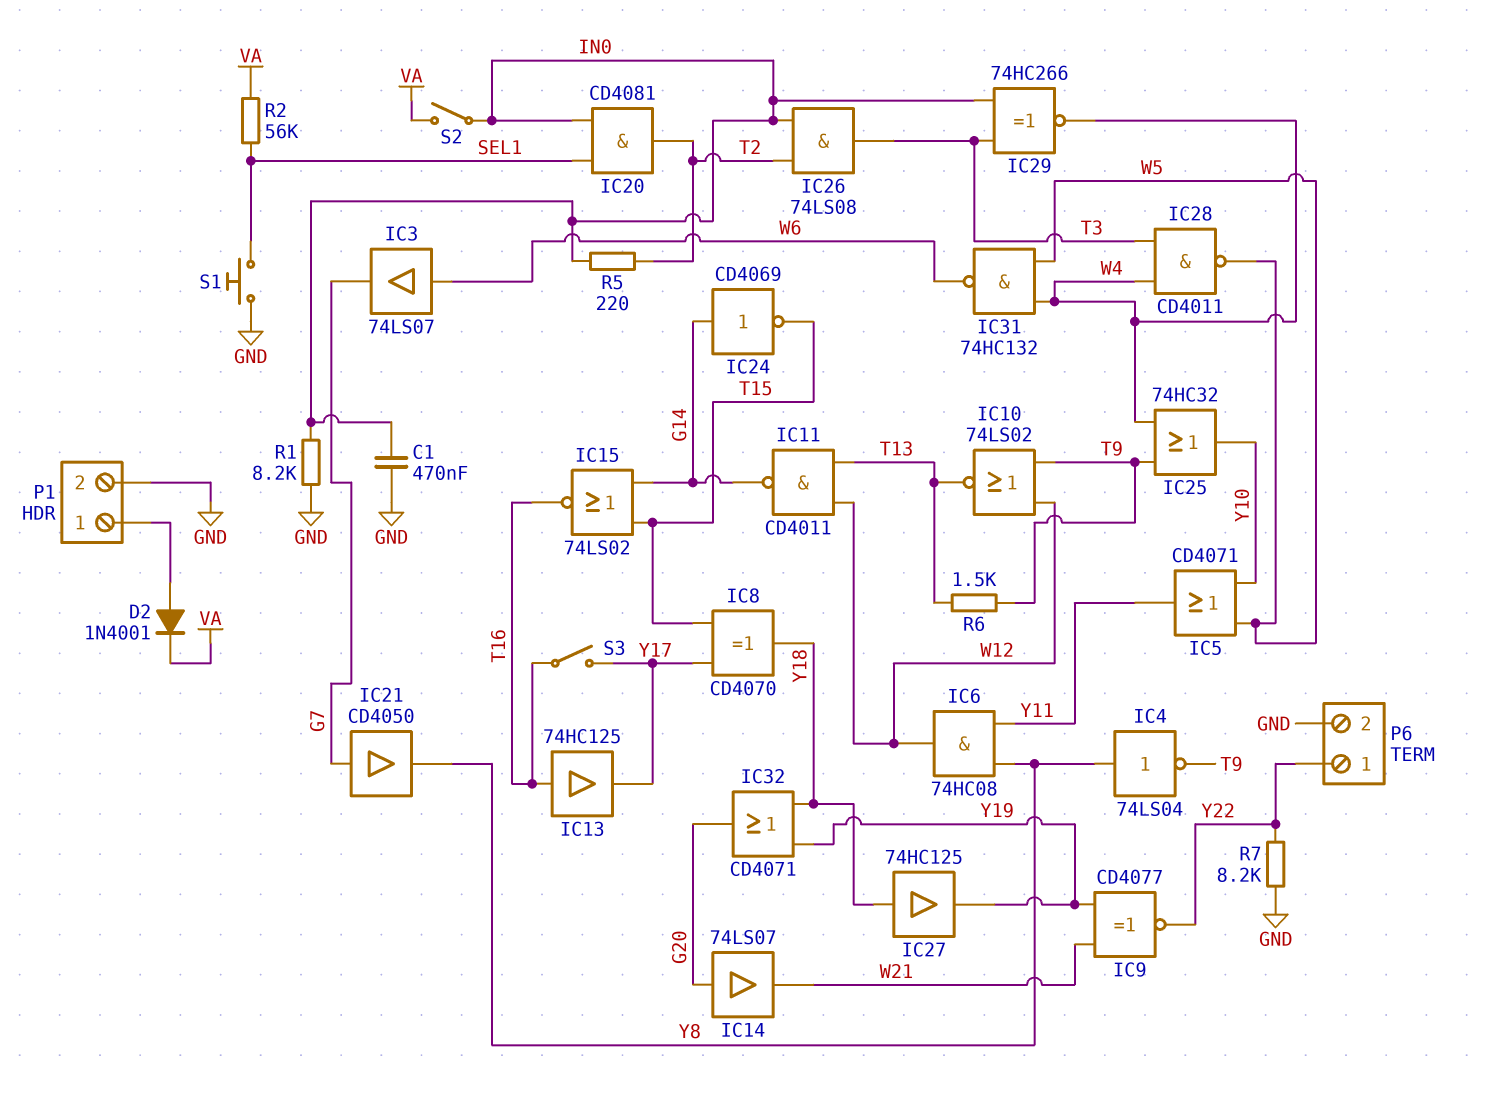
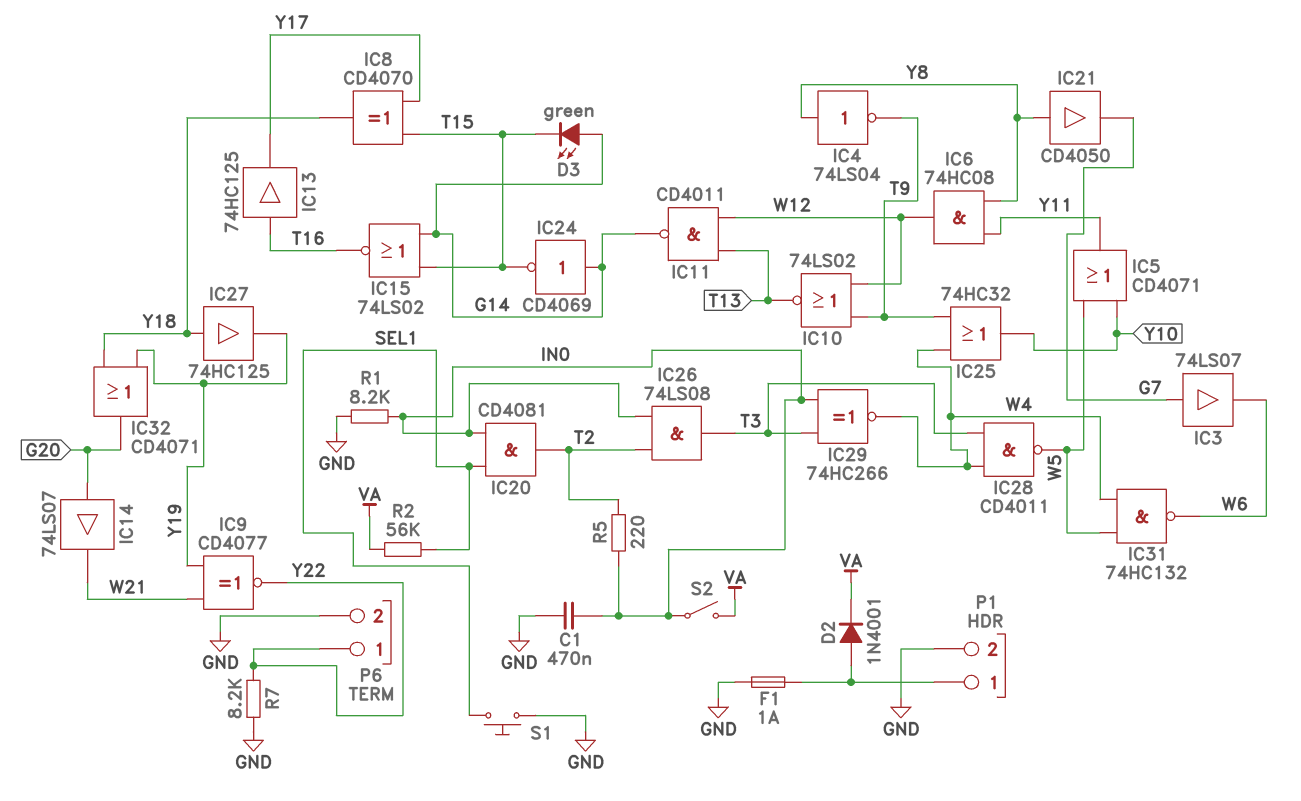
D3: none -> LED green (A G14, K T15)
F1: none -> 1A (GND, P1/1)
IC3: buffer 74LS07 (in W6, out G7) -> buffer 74LS07 (in G7, out W6)
IC21: buffer CD4050 (in G7, out Y8) -> buffer CD4050 (in Y8, out G7)
R6: 1.5k (T9, T13) -> none
S3: switch (T16, Y17) -> none

